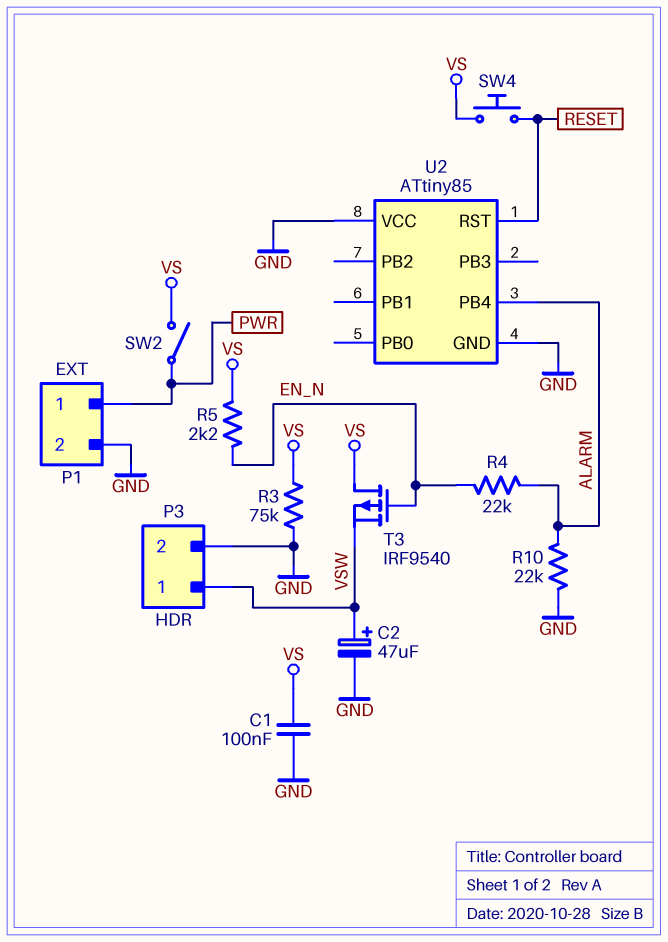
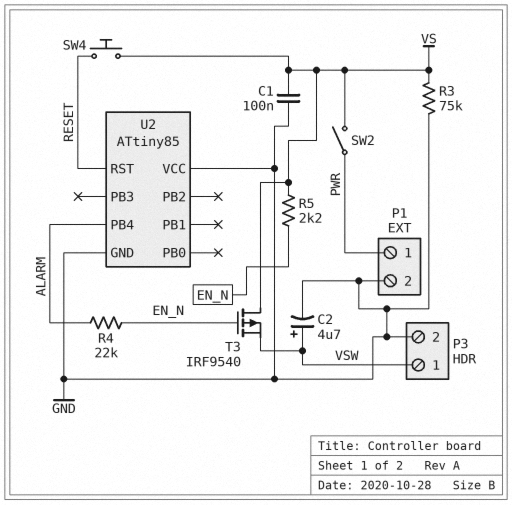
C2: 47uF (plus VSW, minus GND) -> 4.7uF (plus VSW, minus GND)
R10: 22k (ALARM, GND) -> none

